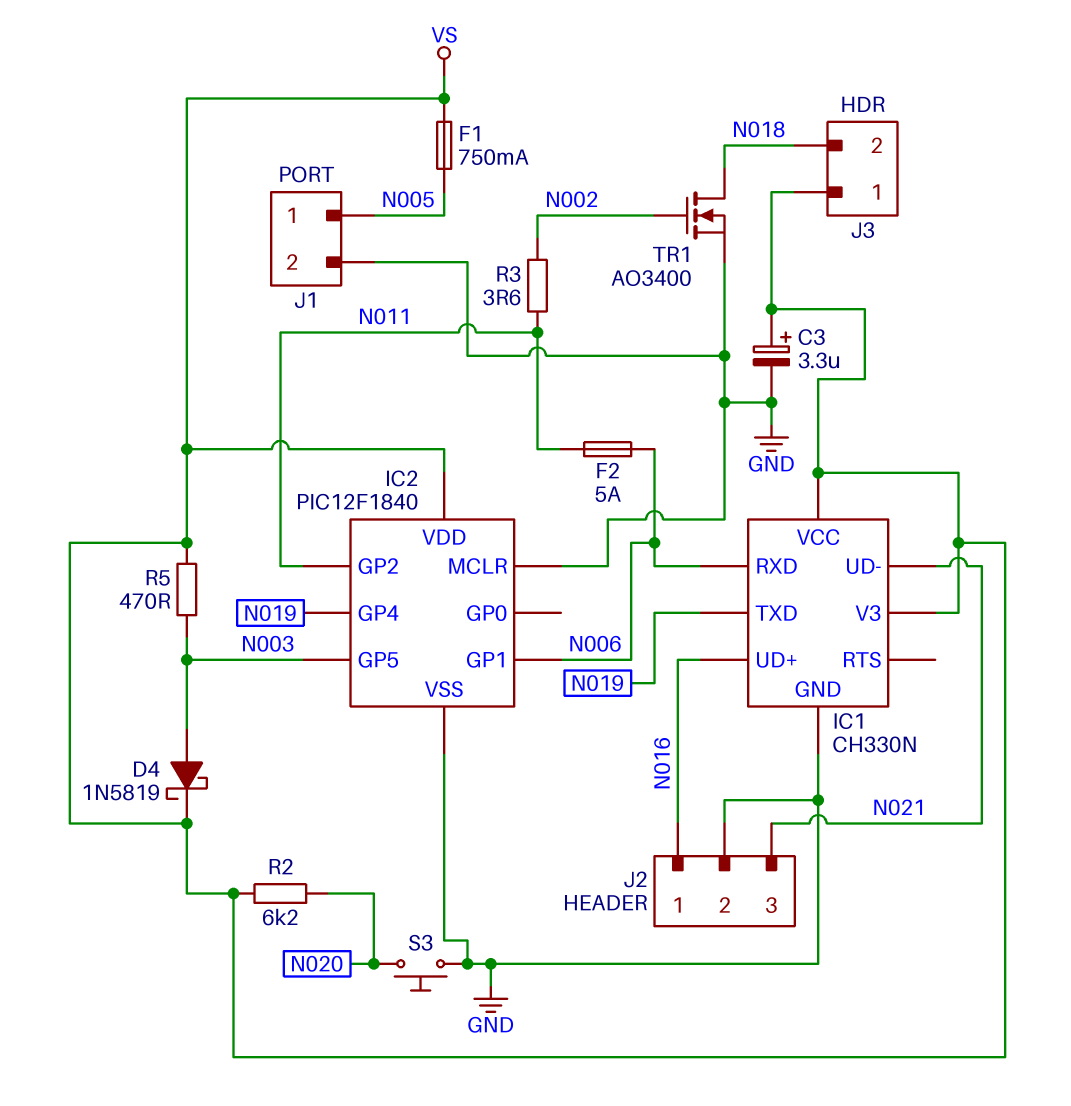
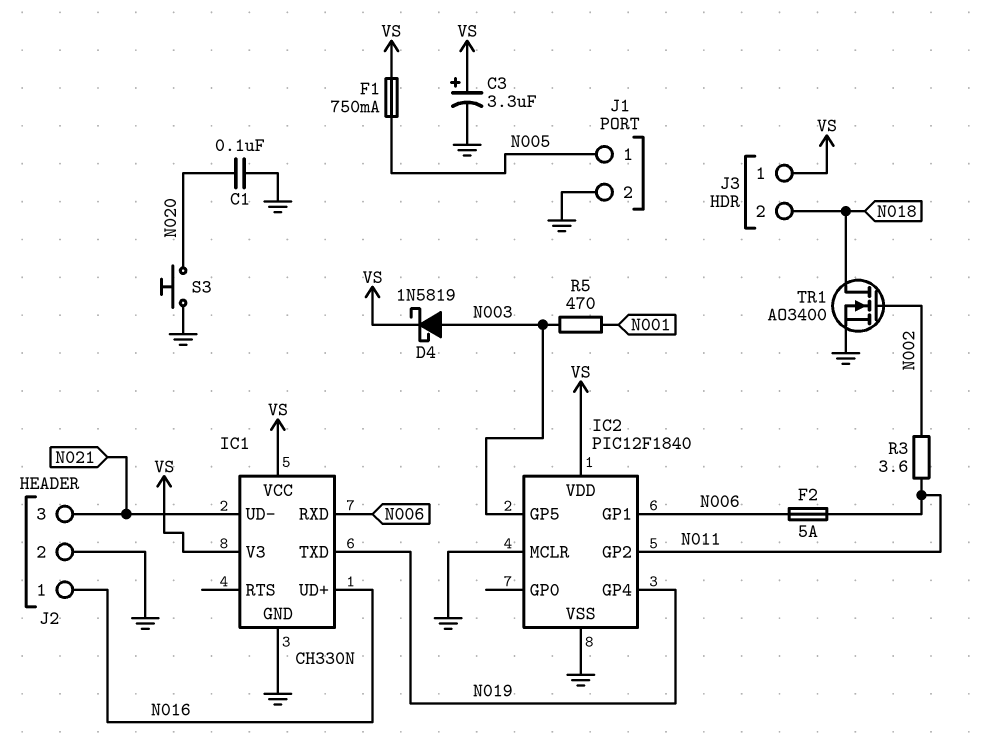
C1: none -> 100nF (GND, N020)
R2: 6.2k (N020, VS) -> none
R5: 470 (N003, VS) -> 470 (N001, N003)

